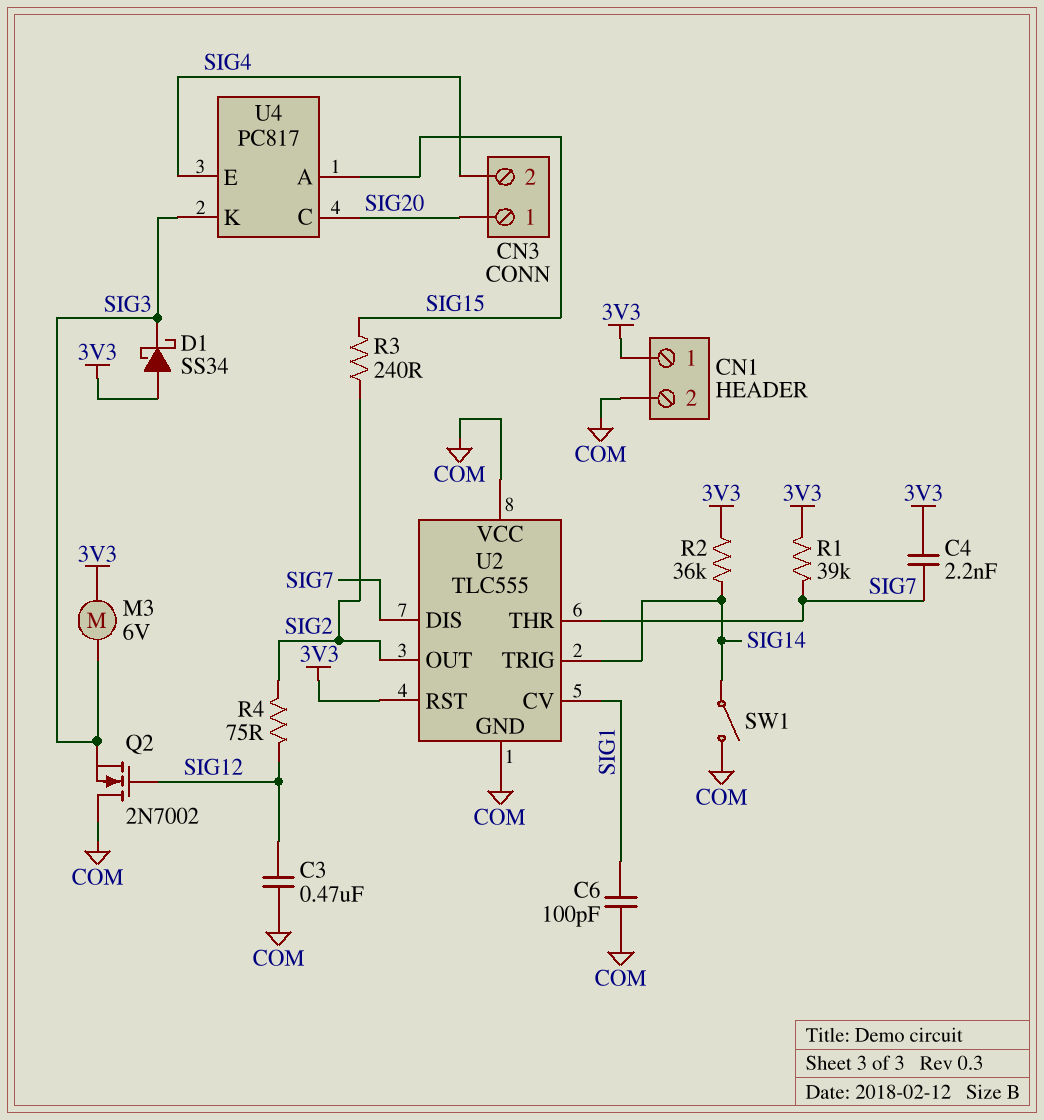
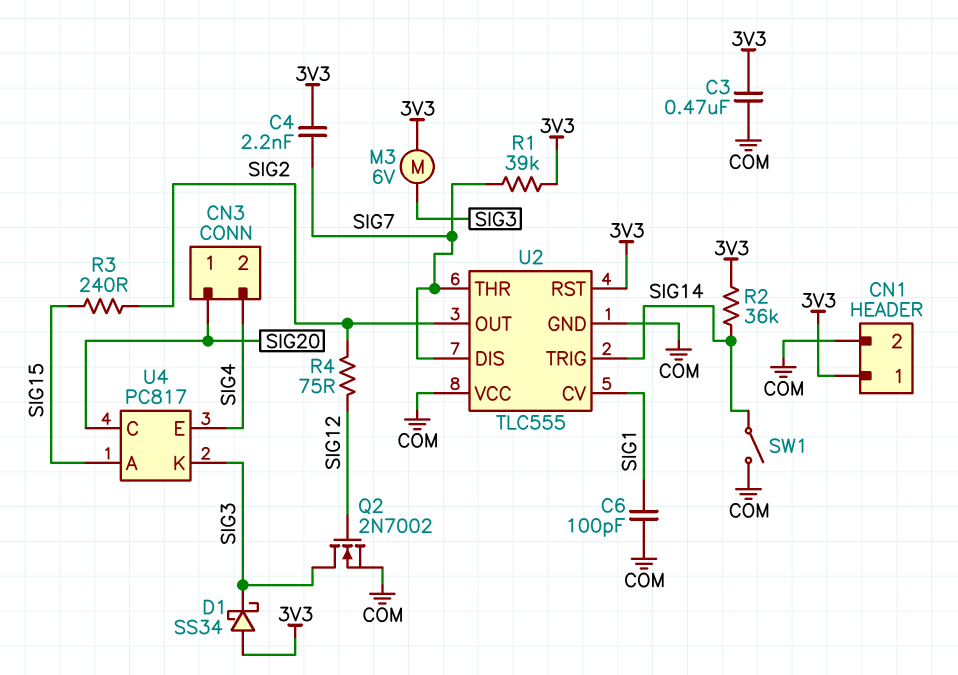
C3: 470nF (COM, SIG12) -> 470nF (3V3, COM)
Q2: NMOS 2N7002 (G SIG12, D COM, S SIG3) -> NMOS 2N7002 (G SIG12, D SIG3, S COM)

